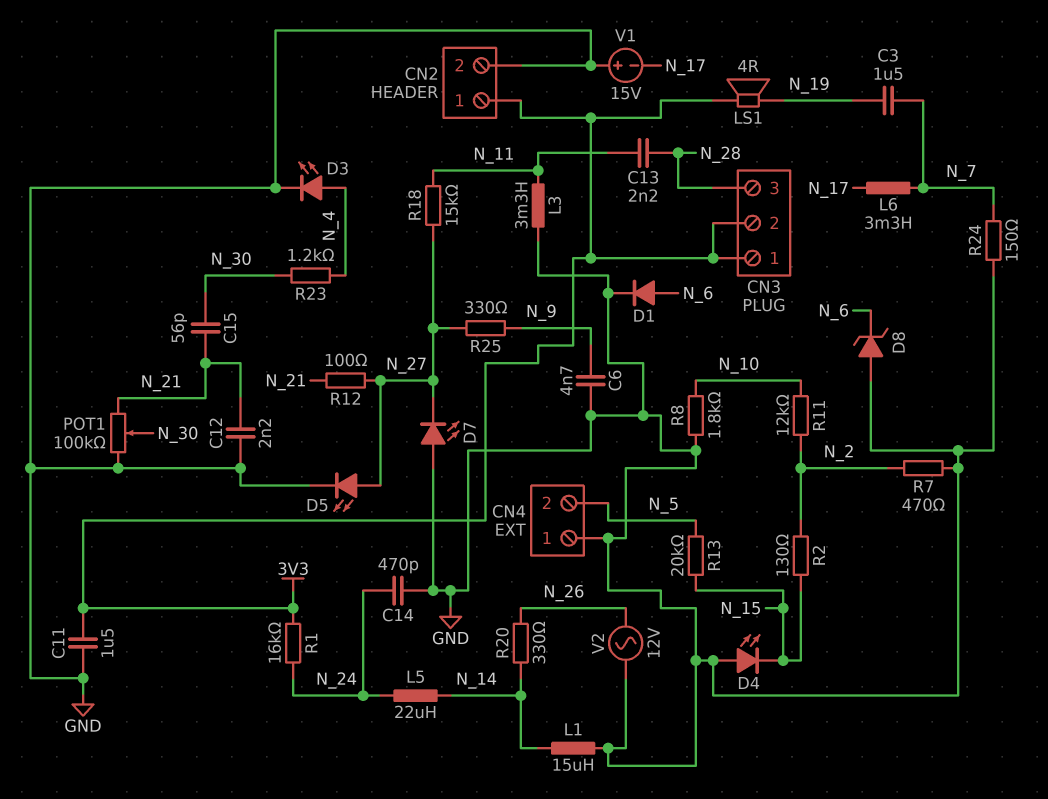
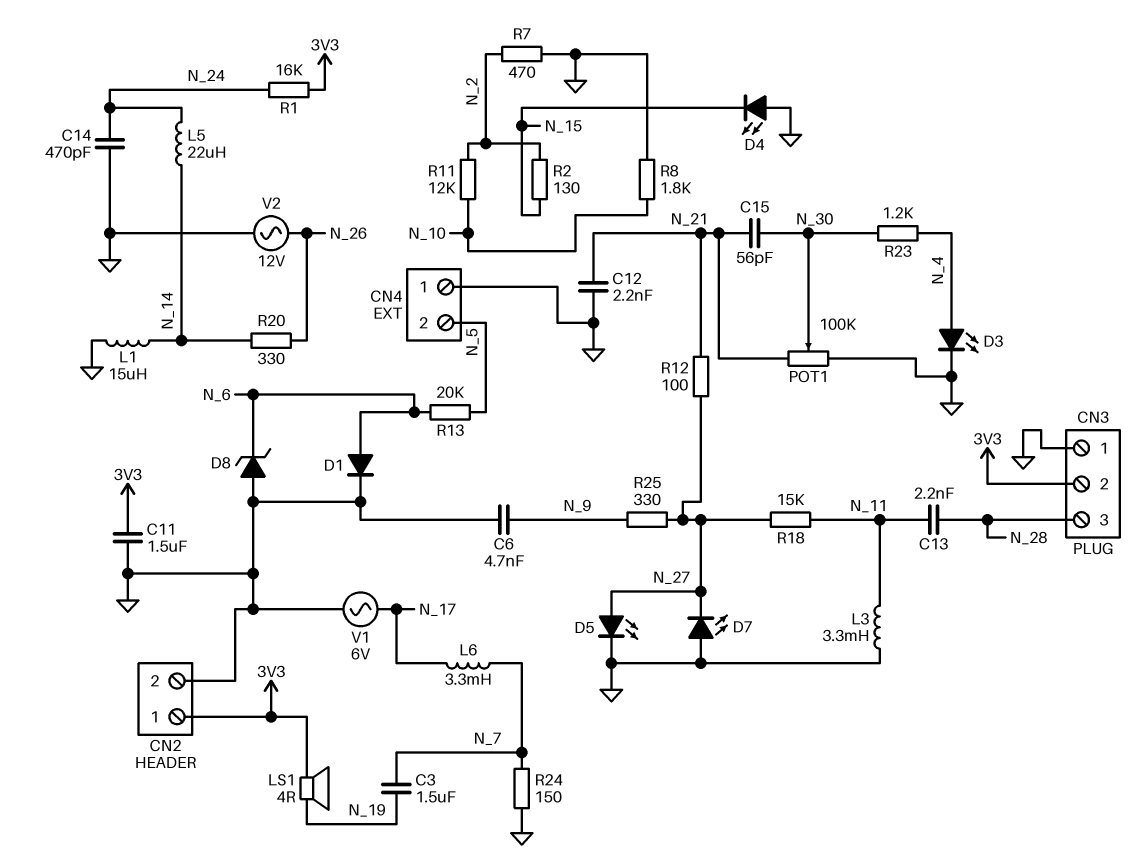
CN3 pin 1: 3V3 -> GND
R13: 20k (N_5, N_15) -> 20k (N_5, N_6)
V1: 15V (plus GND, minus N_17) -> AC 6V (GND, N_17)

